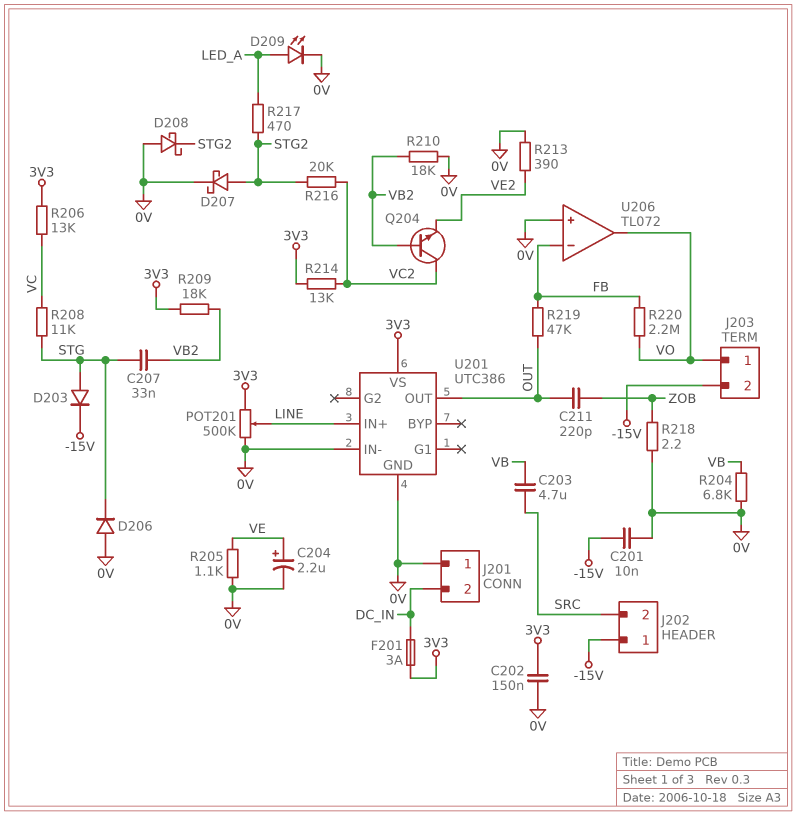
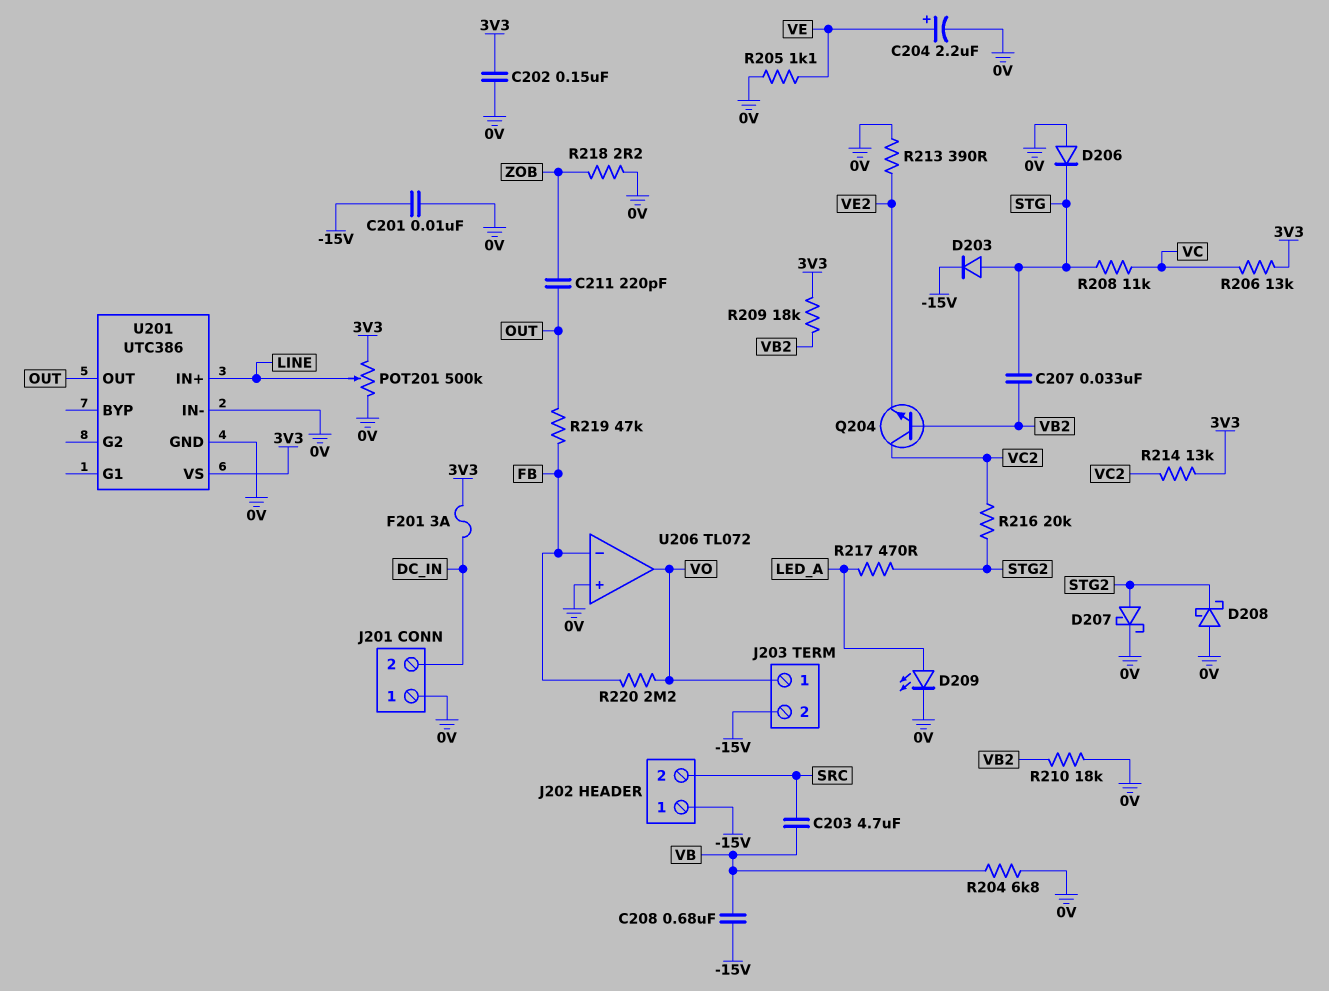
C208: none -> 680nF (-15V, VB)

